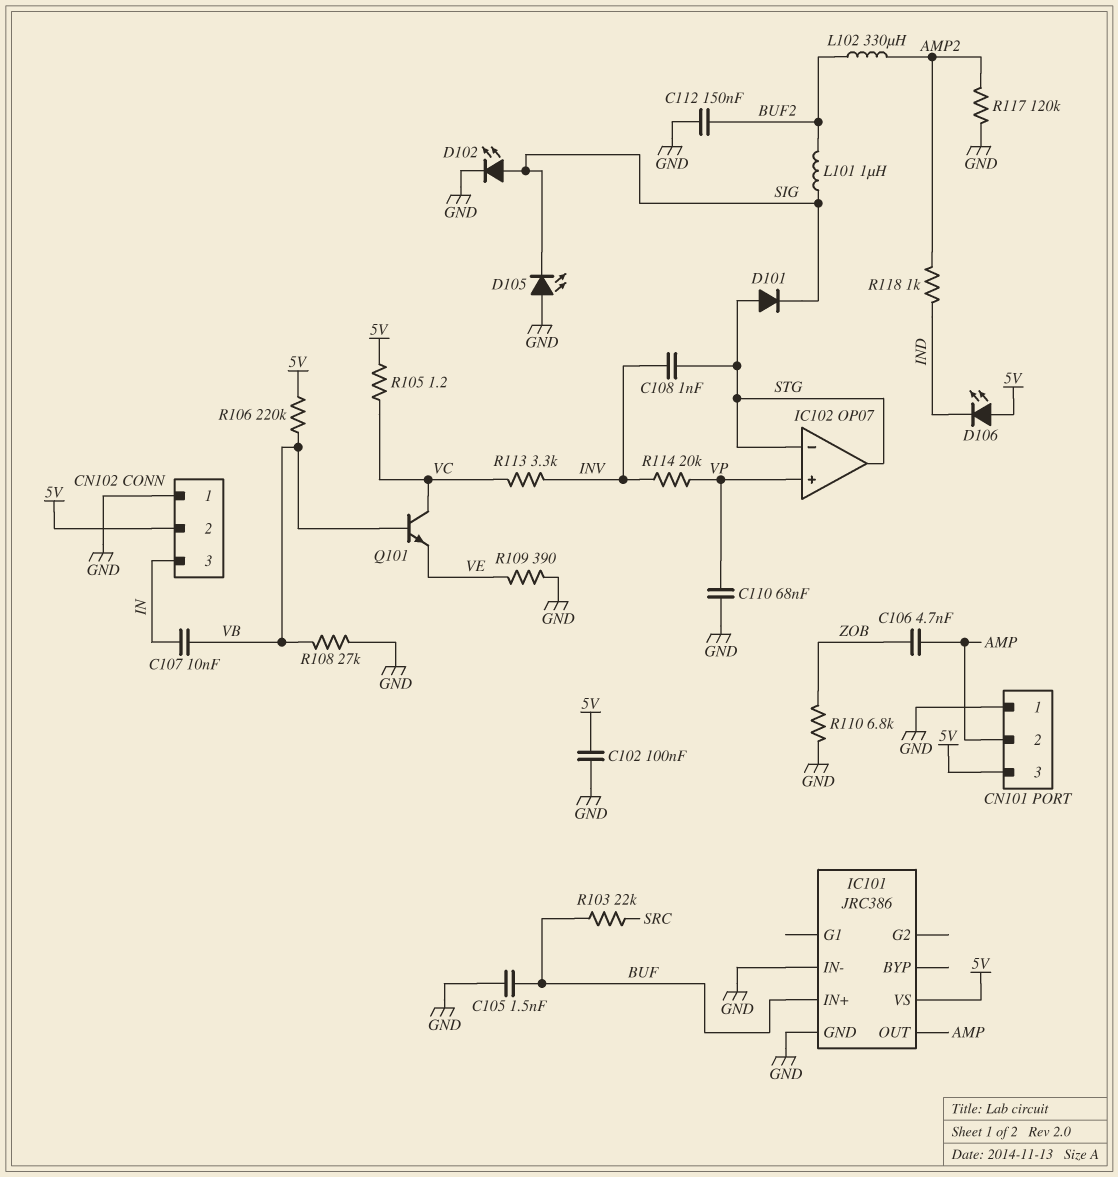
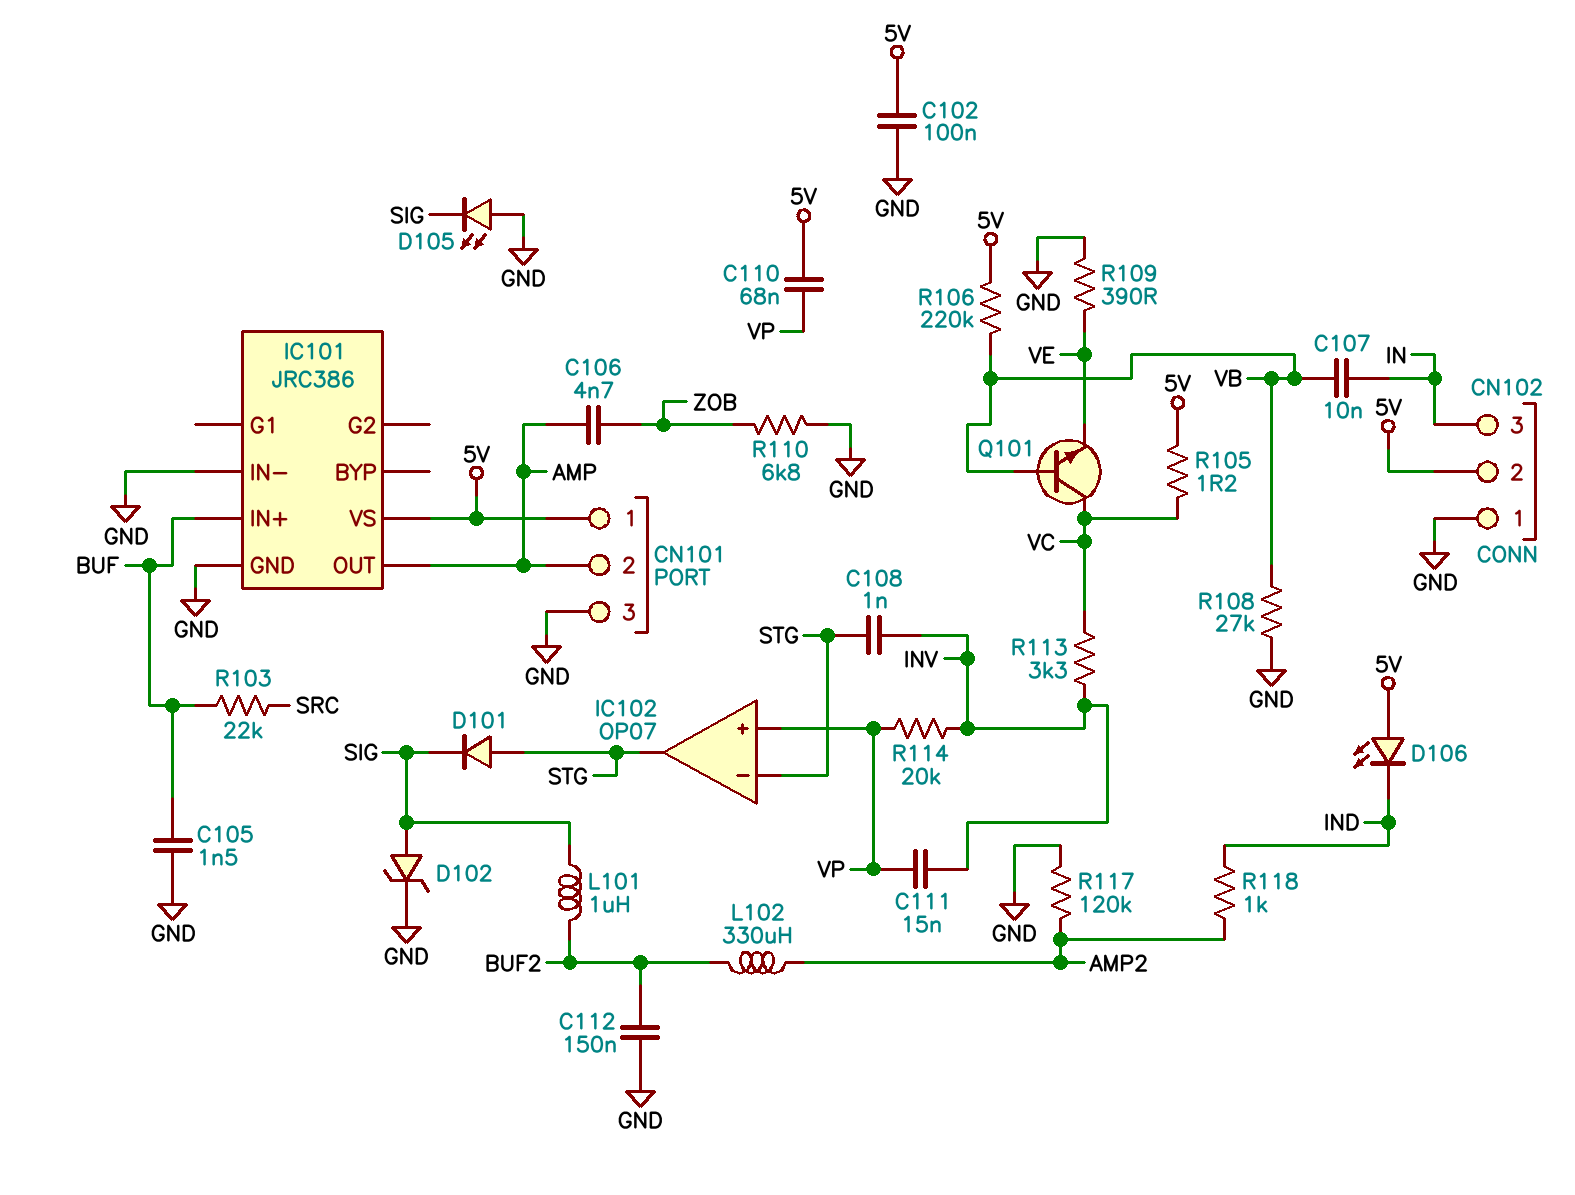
C110: 68nF (GND, VP) -> 68nF (5V, VP)
C111: none -> 15nF (INV, VP)
CN101 pin 1: GND -> 5V
CN101 pin 3: 5V -> GND
D102: LED (A SIG, K GND) -> zener (A SIG, K GND)

